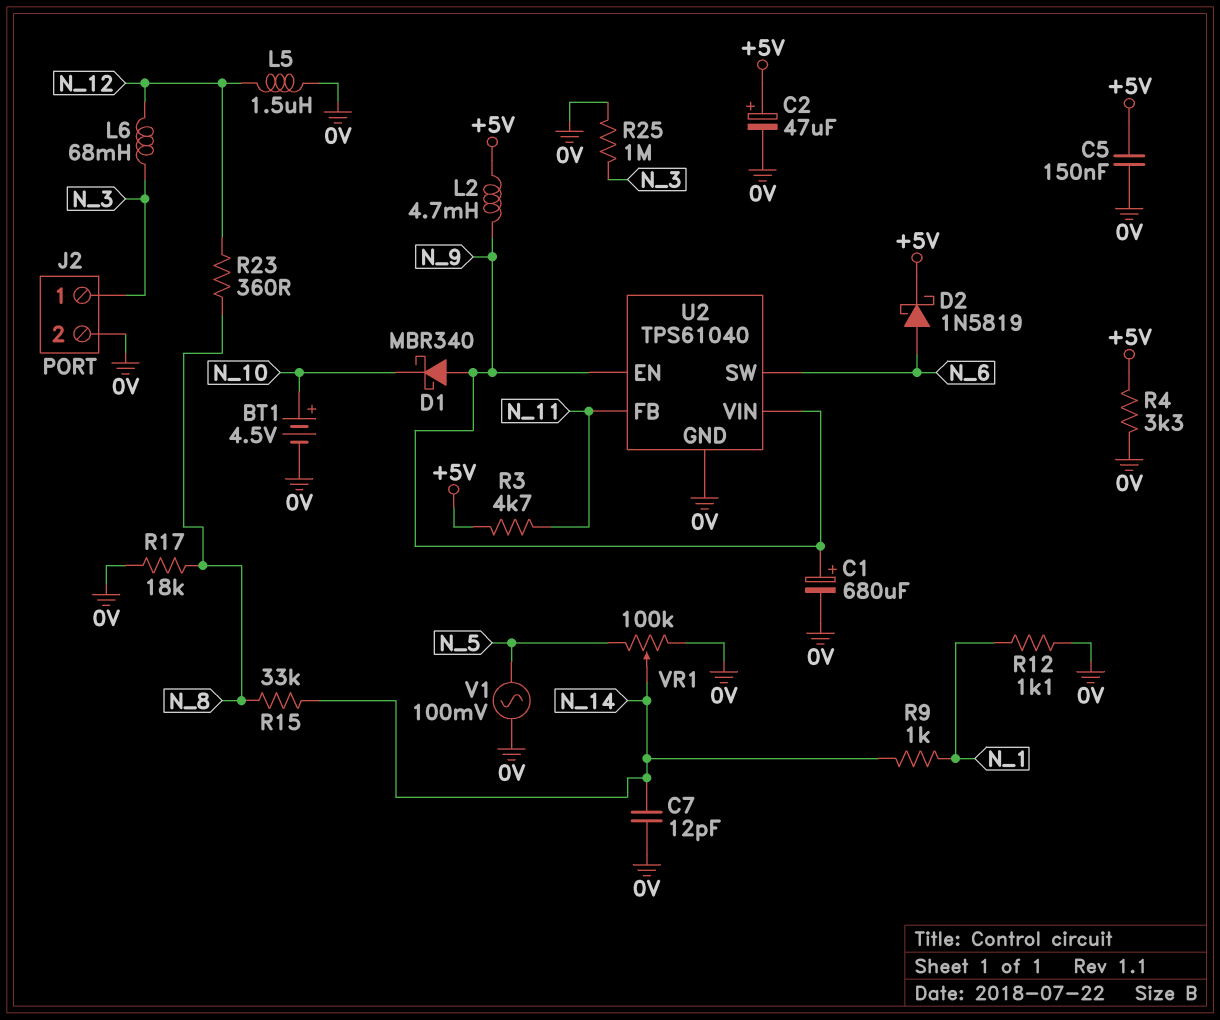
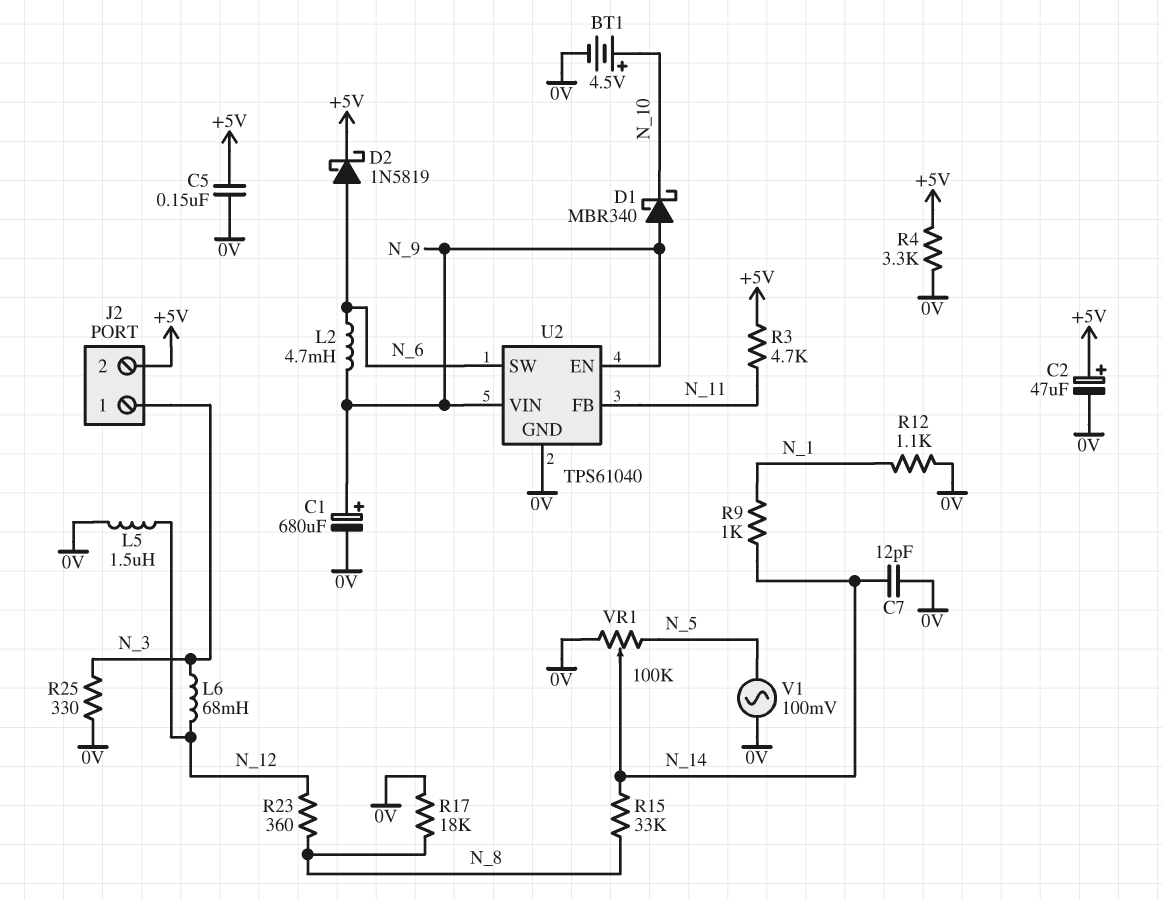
J2 pin 2: 0V -> +5V
L2: 4.7mH (+5V, N_9) -> 4.7mH (N_6, N_9)
R25: 1M (0V, N_3) -> 330 (0V, N_3)

